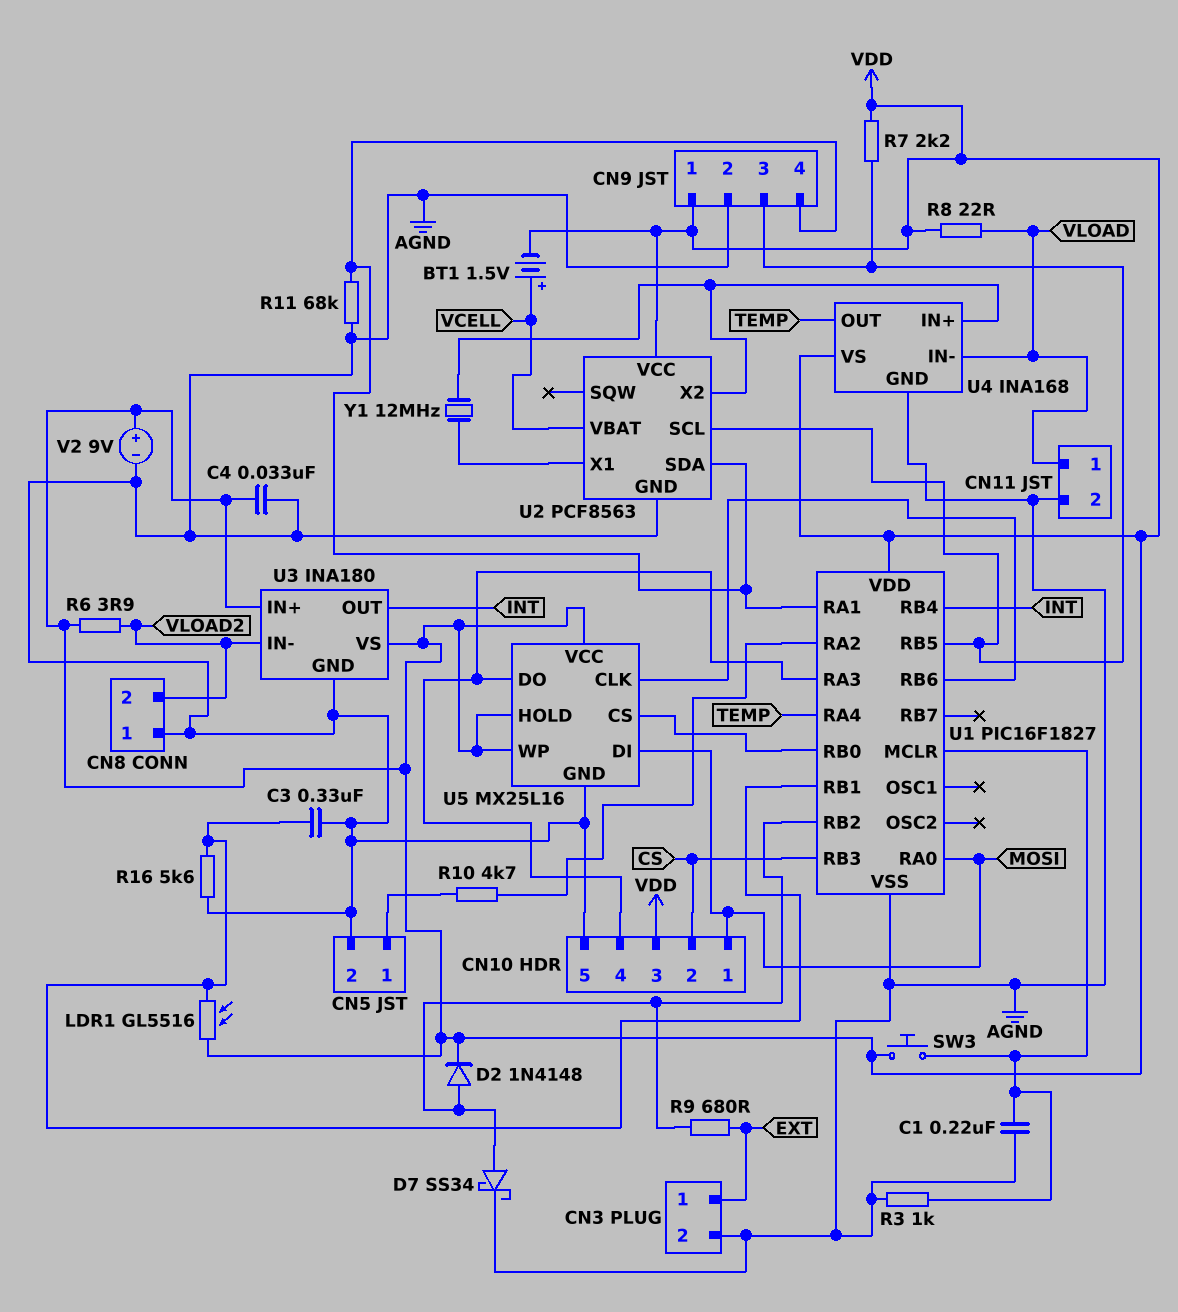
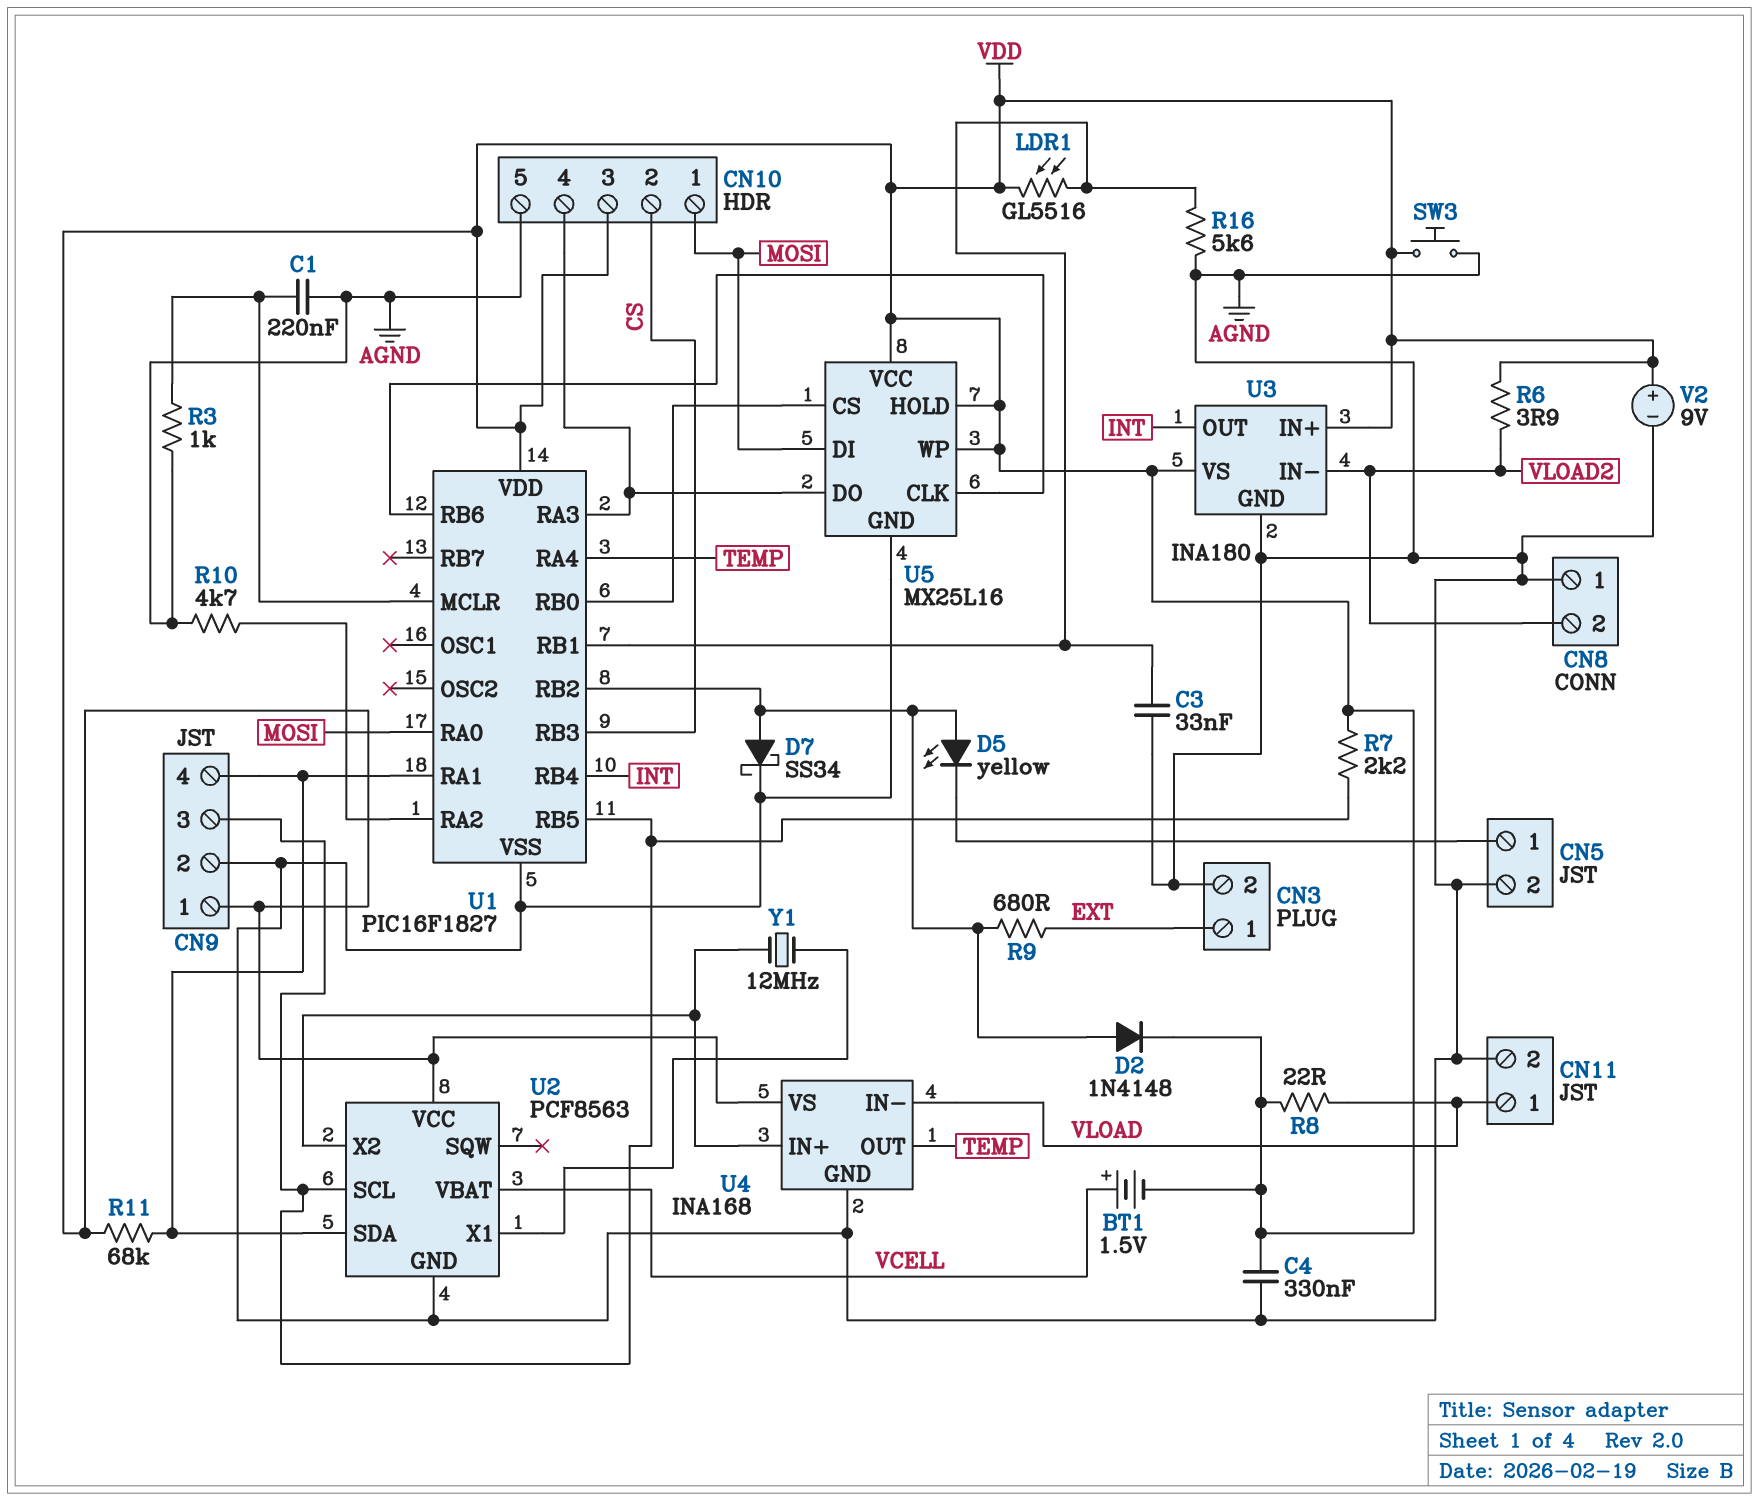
C3: 330nF (AGND, U1/RB1) -> 33nF (AGND, U1/RB1)
C4: 33nF (AGND, VDD) -> 330nF (AGND, VDD)
D5: none -> LED yellow (A U1/RB2, K CN5/1)
R10: 4.7k (CN5/1, U1/RA2) -> 4.7k (AGND, U1/RA2)
R11: 68k (AGND, CN9/4) -> 68k (CN9/4, VDD)
SW3: button (U1/MCLR, VDD) -> button (AGND, VDD)

